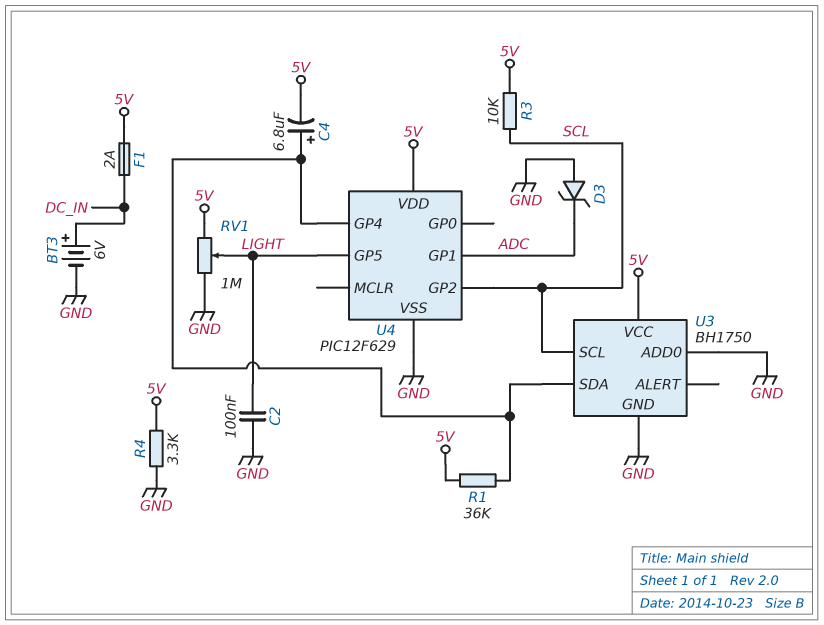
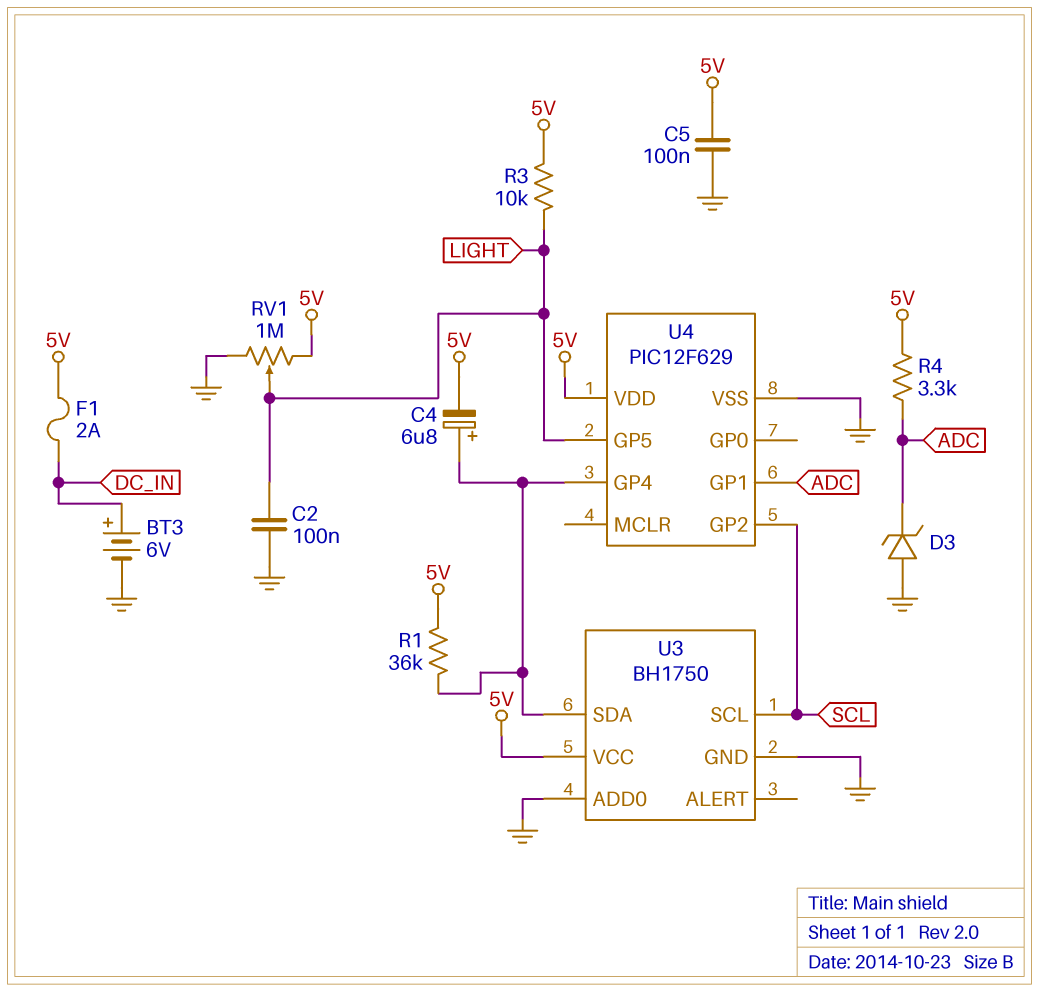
C5: none -> 100nF (5V, GND)
R3: 10k (5V, SCL) -> 10k (5V, LIGHT)
R4: 3.3k (5V, GND) -> 3.3k (5V, ADC)

